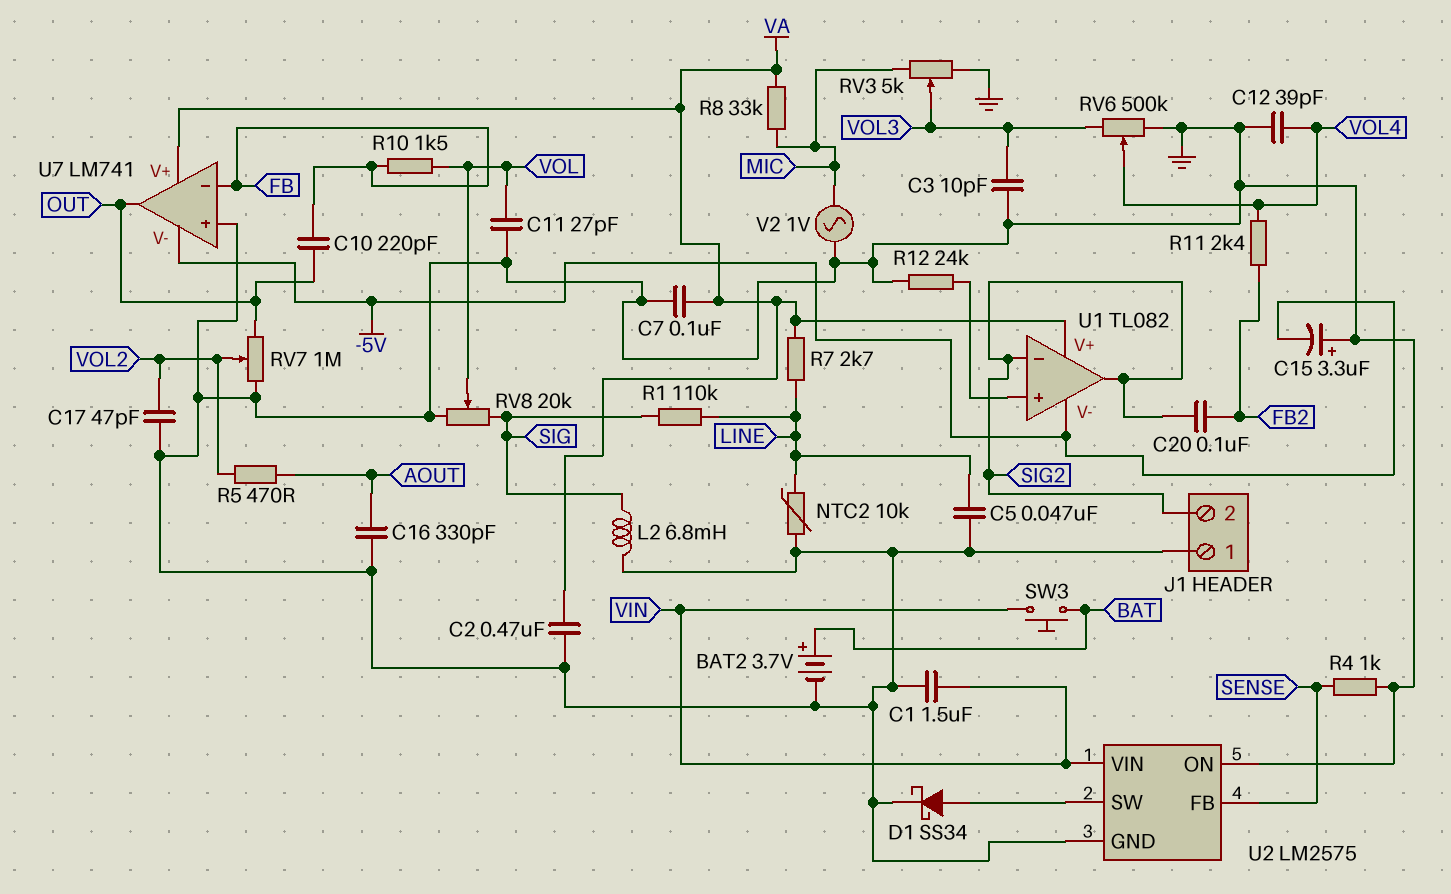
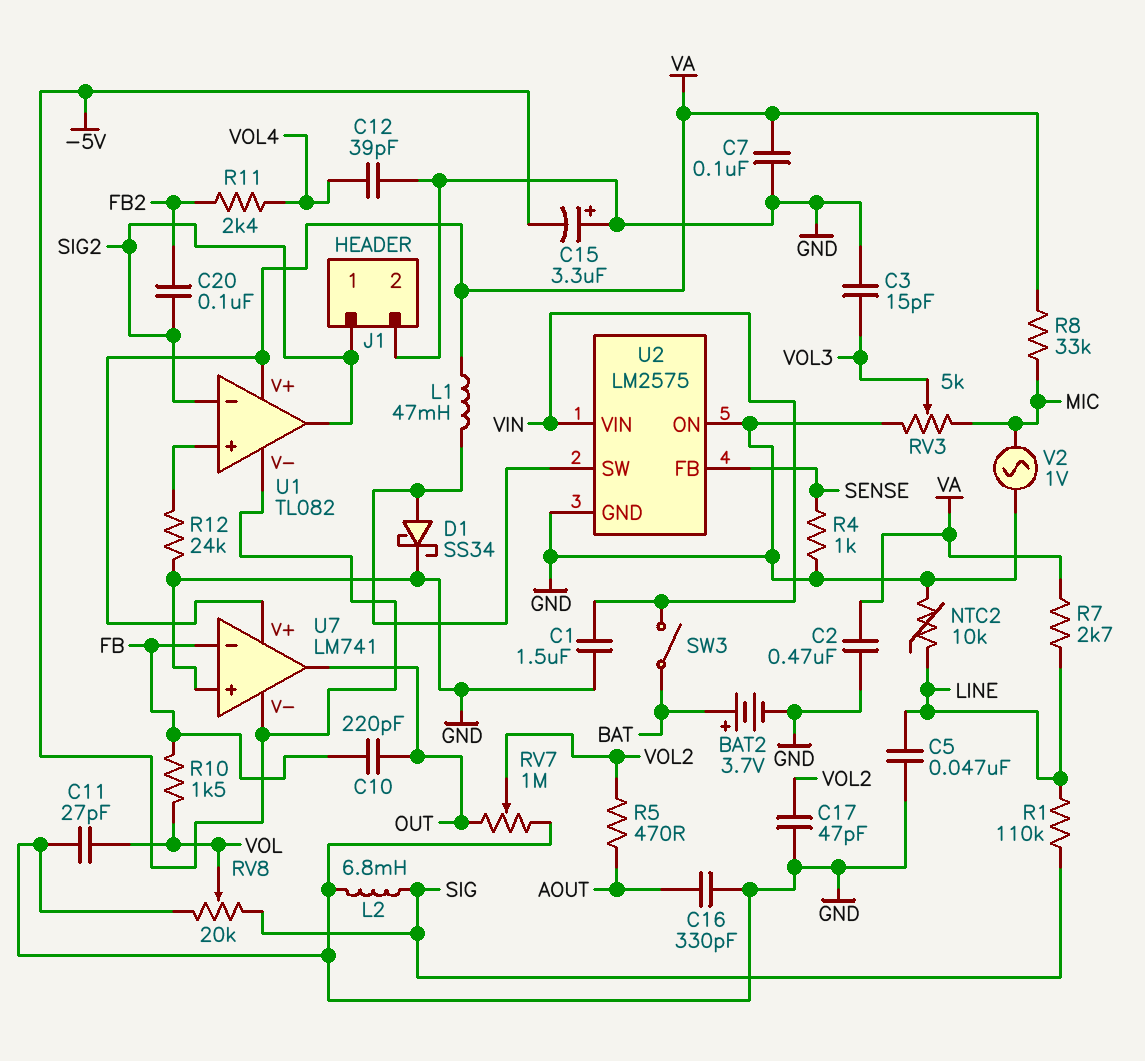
C3: 10pF (GND, VOL3) -> 15pF (GND, VOL3)
J1 pin 1: GND -> SIG2
J1 pin 2: SIG2 -> GND
L1: none -> 47mH (U2/SW, VA)
RV6: 500k (GND, VOL3, wiper VOL4) -> none
SW3: button (BAT, VIN) -> switch (BAT, VIN)

